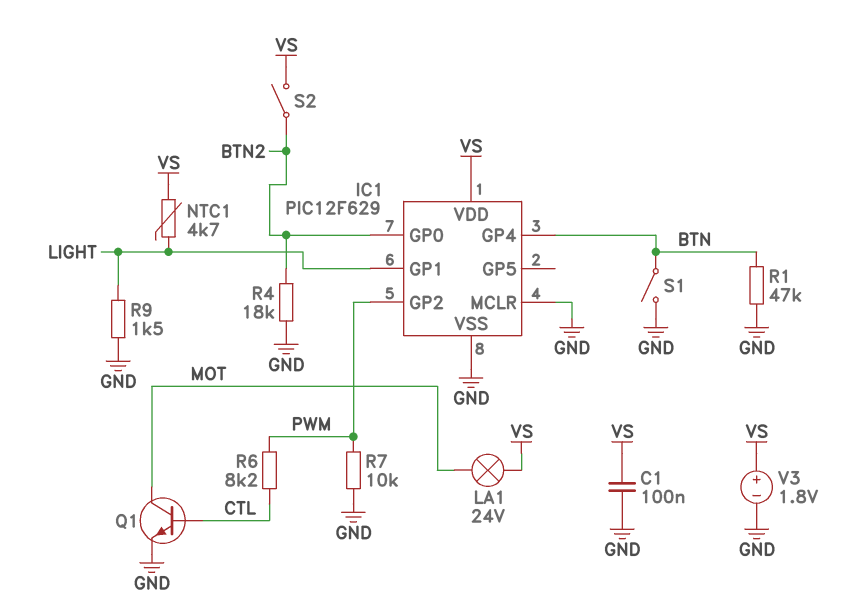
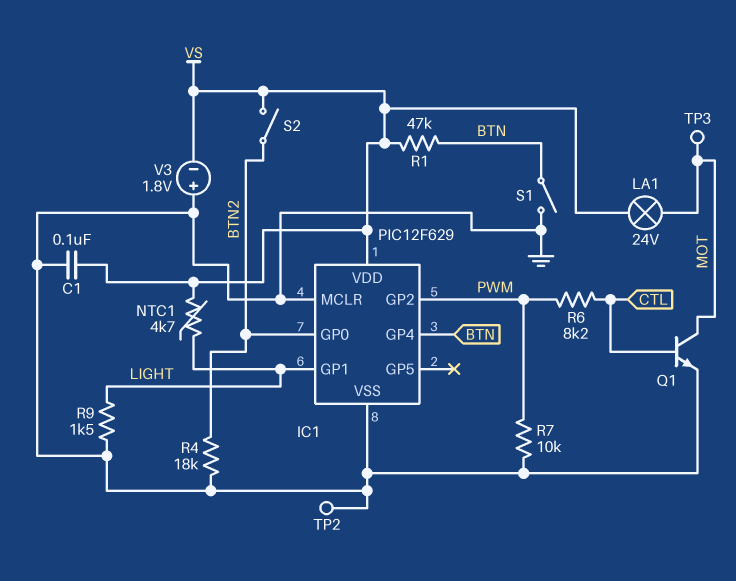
R1: 47k (BTN, GND) -> 47k (BTN, VS)
TP2: none -> test point (GND)
TP3: none -> test point (MOT)
V3: 1.8V (plus VS, minus GND) -> 1.8V (plus GND, minus VS)

